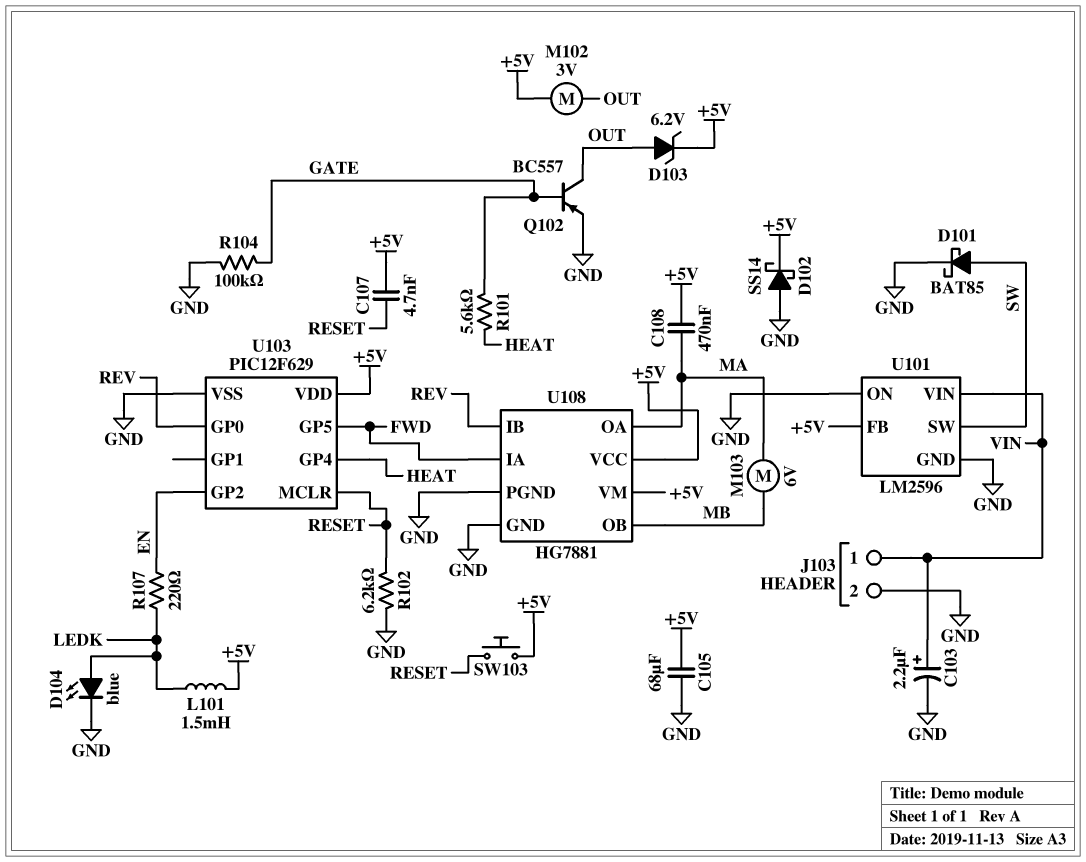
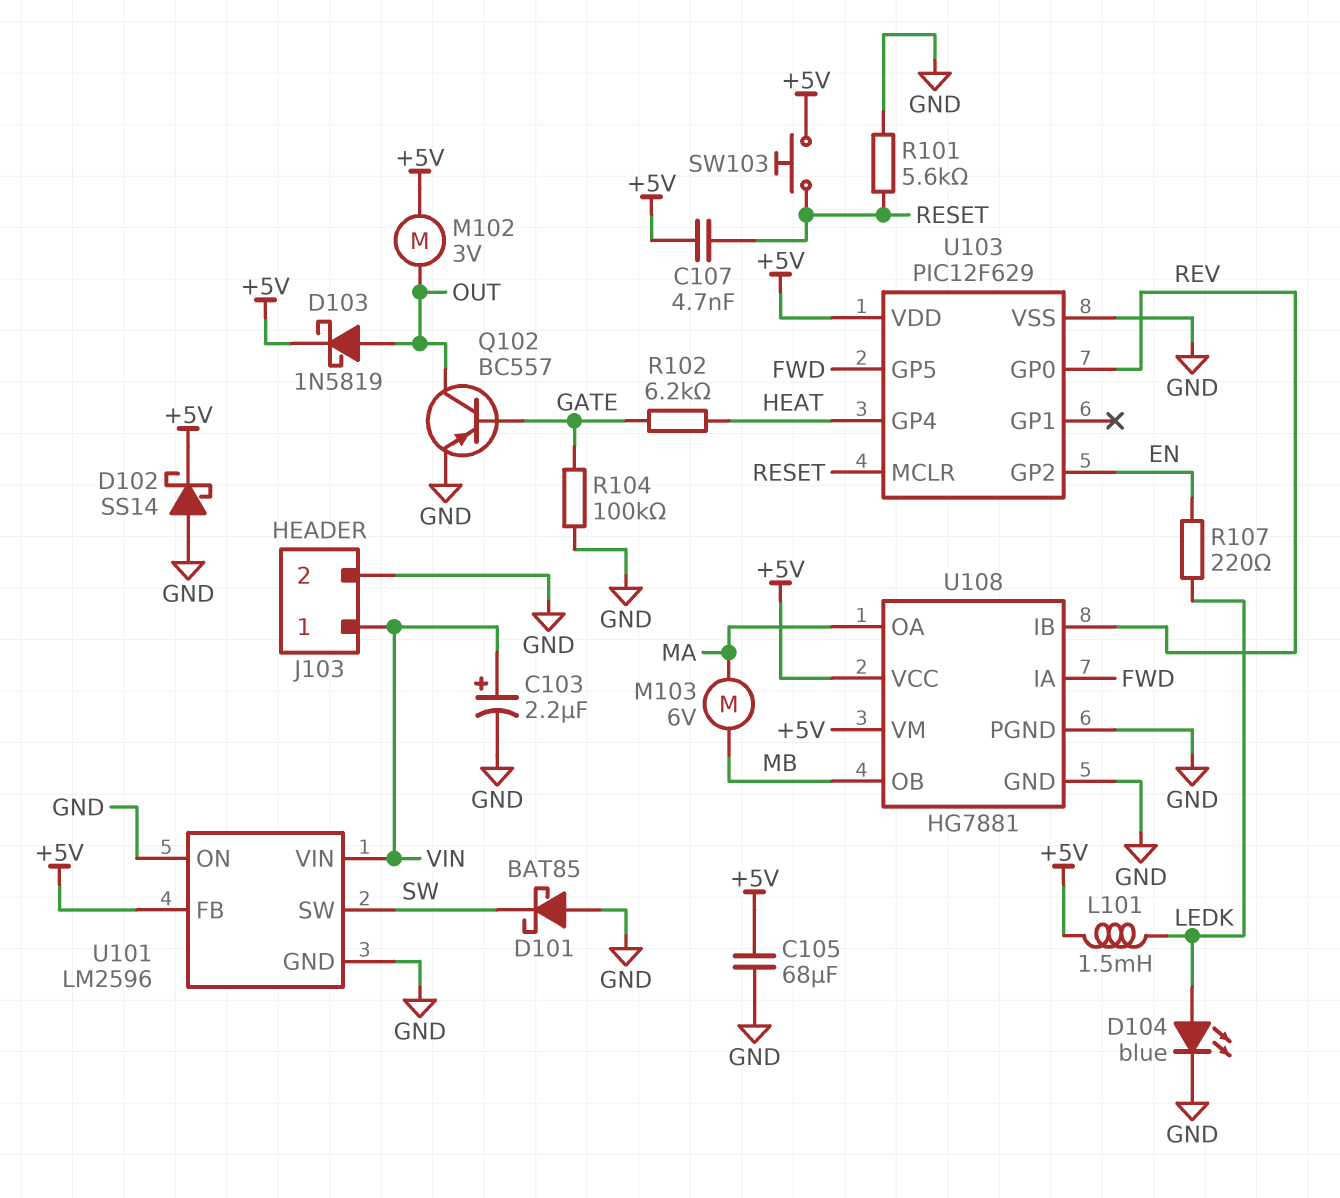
C108: 470nF (+5V, MA) -> none
D101: schottky BAT85 (A SW, K GND) -> schottky BAT85 (A GND, K SW)
D103: zener 6.2V (A OUT, K +5V) -> schottky 1N5819 (A OUT, K +5V)
R101: 5.6k (GATE, HEAT) -> 5.6k (GND, RESET)
R102: 6.2k (GND, RESET) -> 6.2k (GATE, HEAT)

